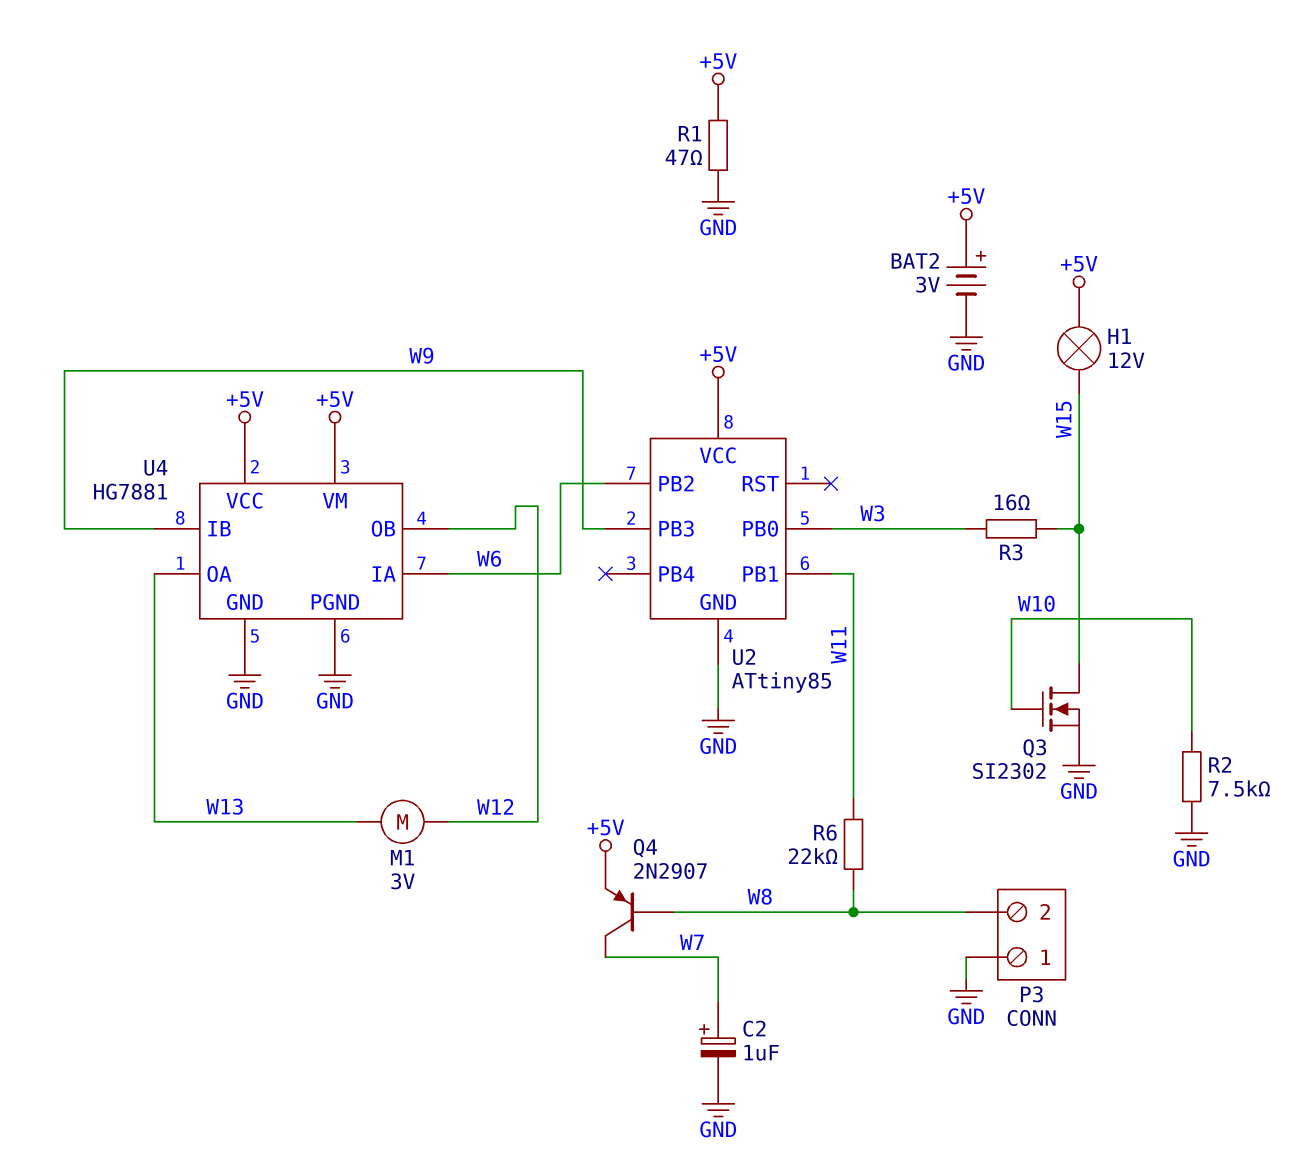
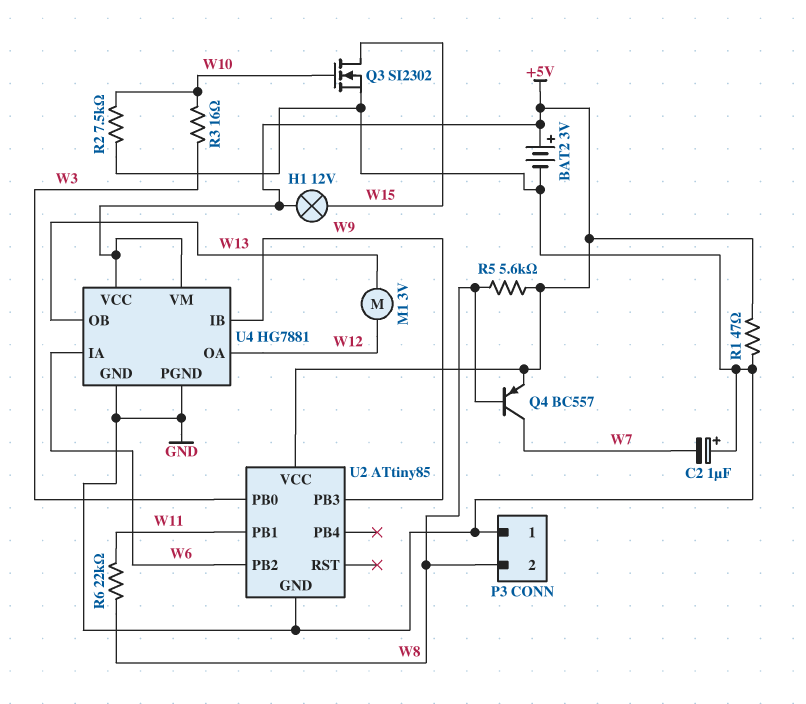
C2: 1uF (plus W7, minus GND) -> 1uF (plus GND, minus W7)
Q4: PNP 2N2907 (B W8, C W7, E +5V) -> PNP BC557 (B W8, C W7, E +5V)
R3: 16 (W3, W15) -> 16 (W3, W10)
R5: none -> 5.6k (+5V, W8)
U4 pin OA: W13 -> W12
U4 pin OB: W12 -> W13

